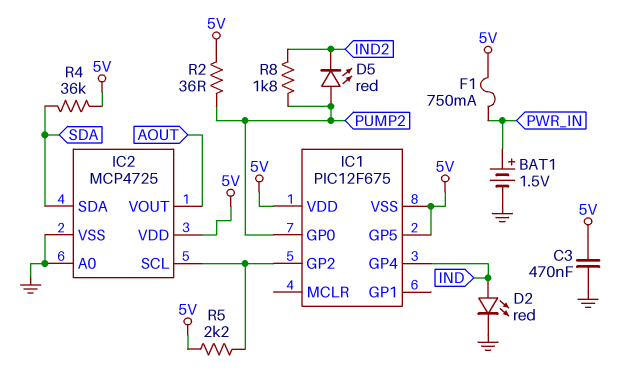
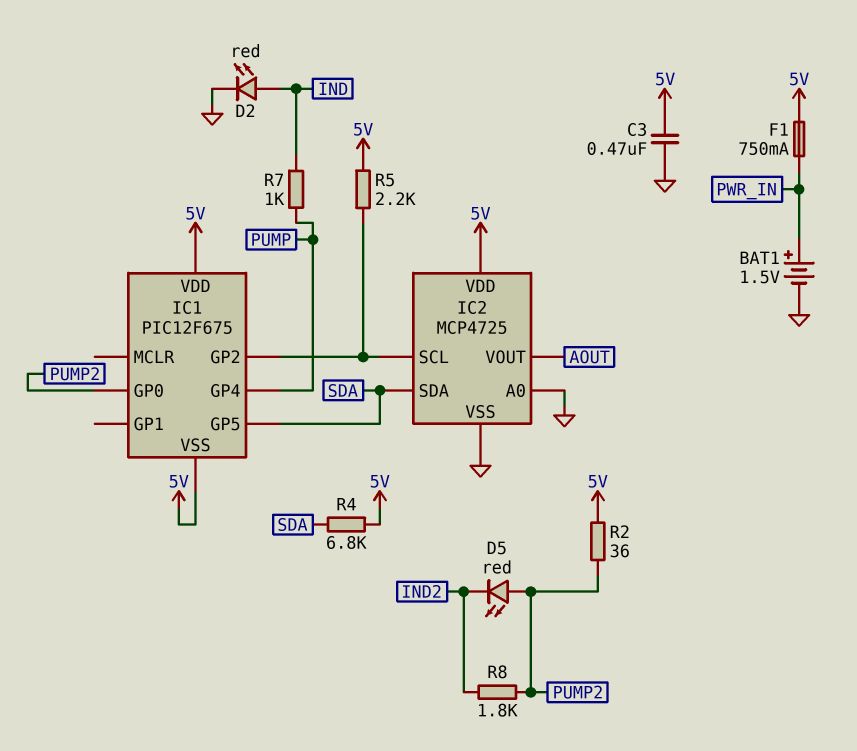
IC1 pin GP4: IND -> PUMP
IC1 pin GP5: 5V -> SDA
R4: 36k (5V, SDA) -> 6.8k (5V, SDA)
R7: none -> 1k (IND, PUMP)

